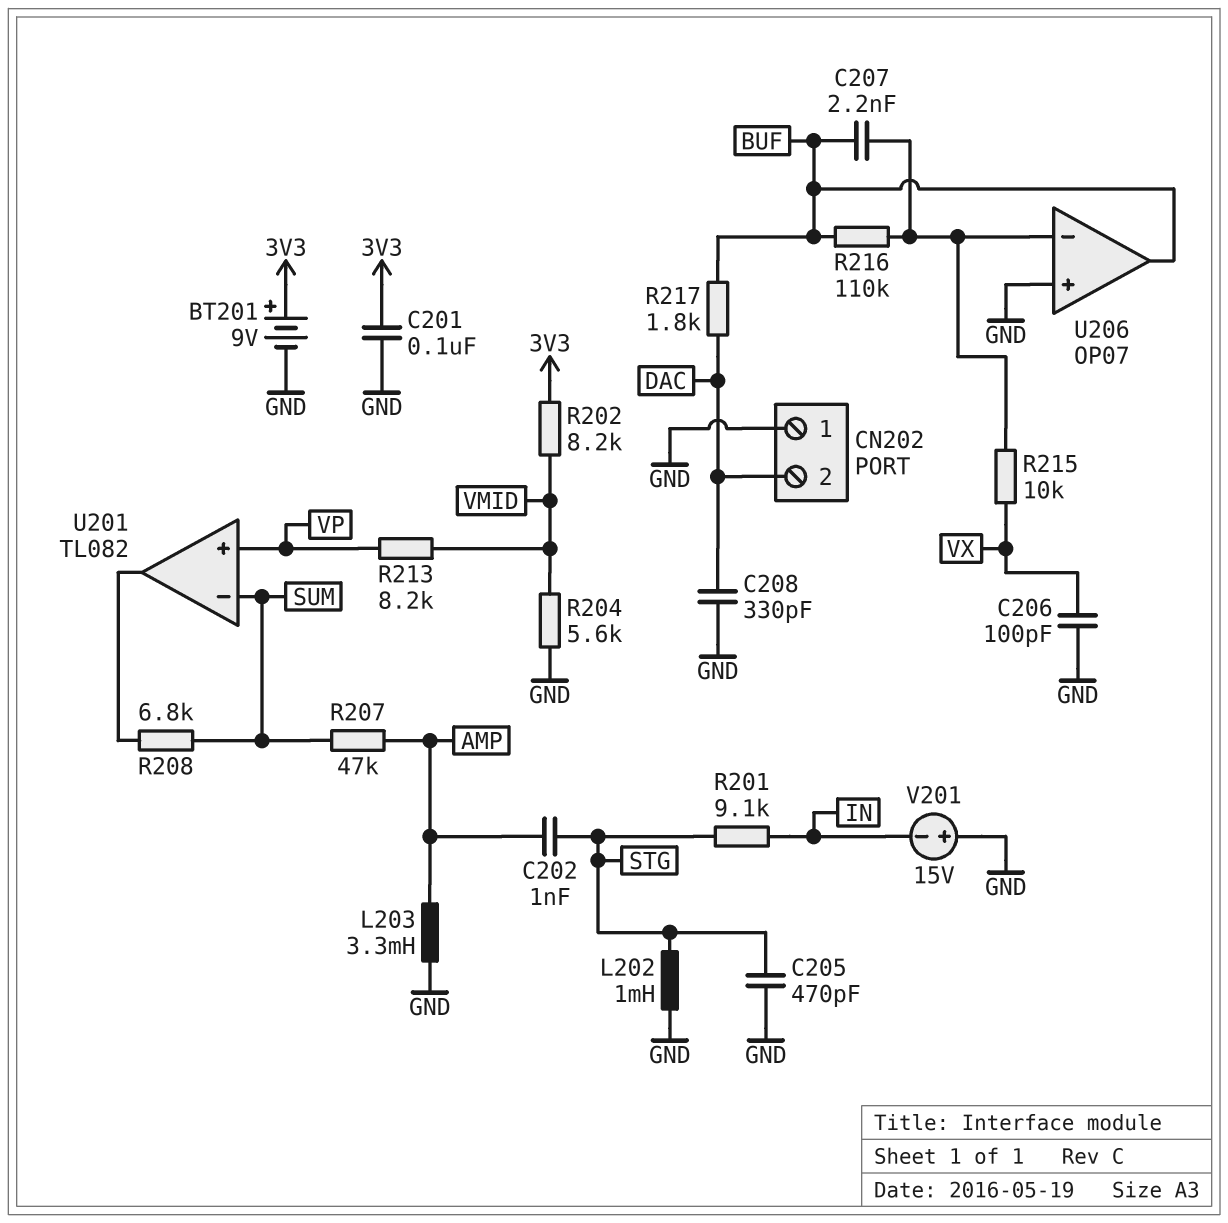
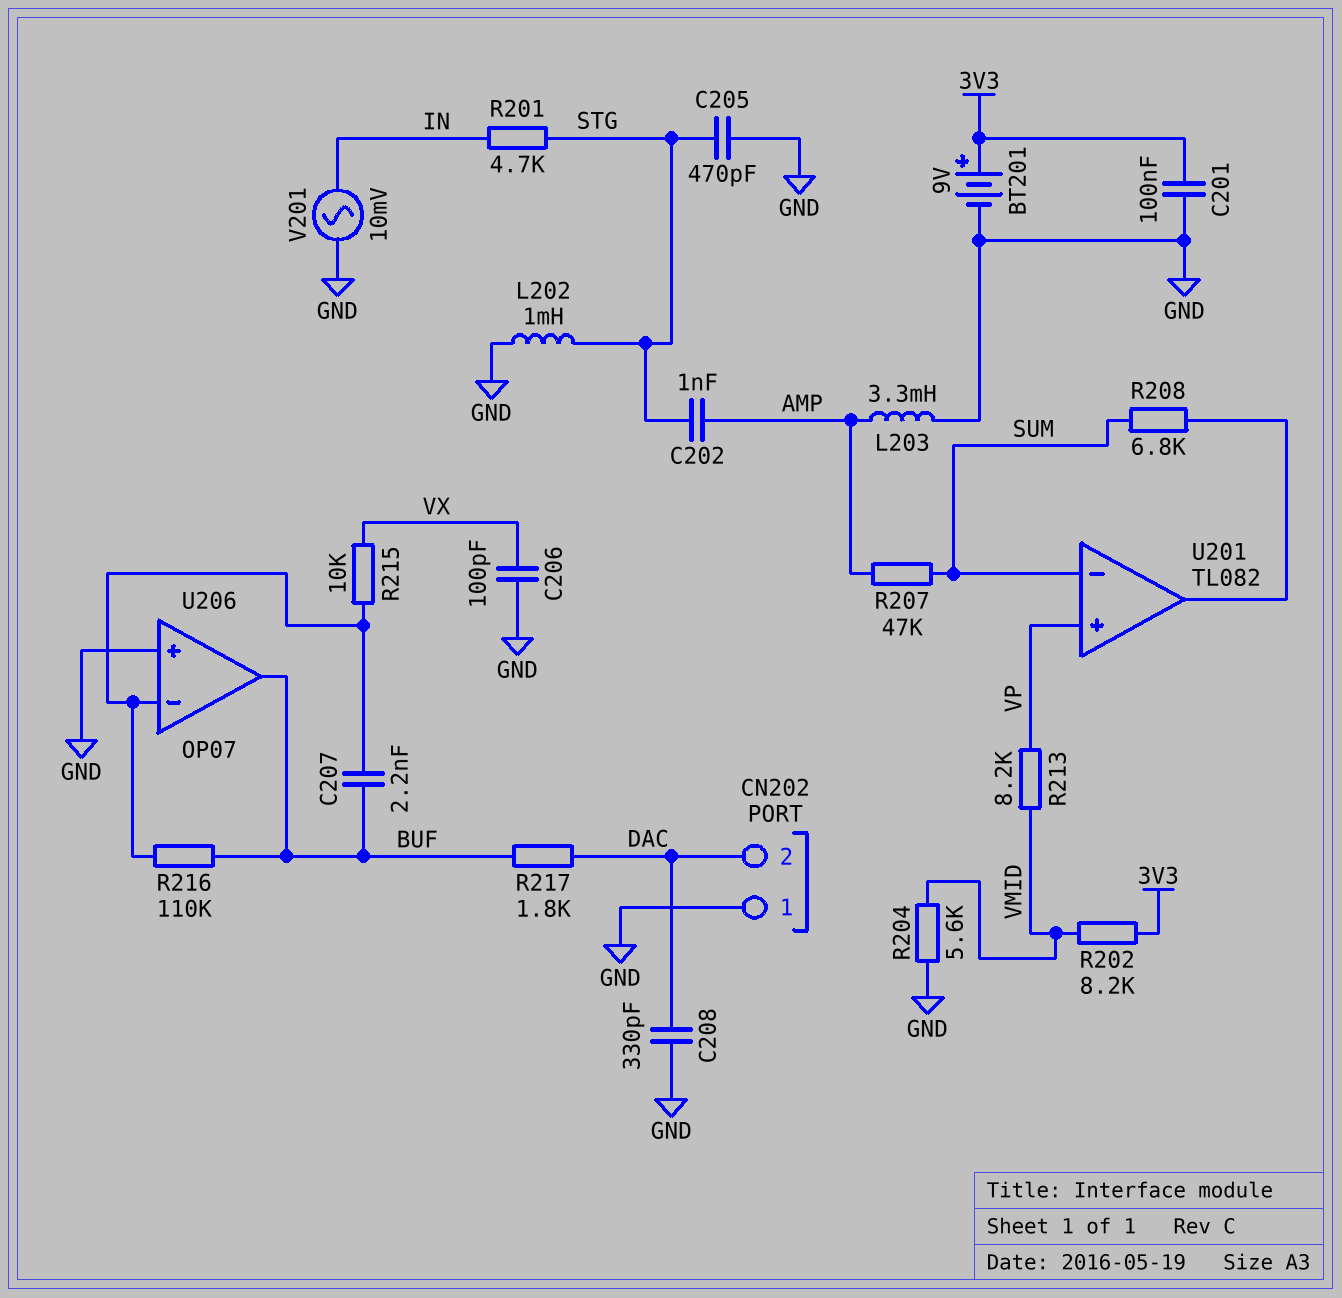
R201: 9.1k (IN, STG) -> 4.7k (IN, STG)
V201: 15V (plus GND, minus IN) -> AC 10mV (GND, IN)

